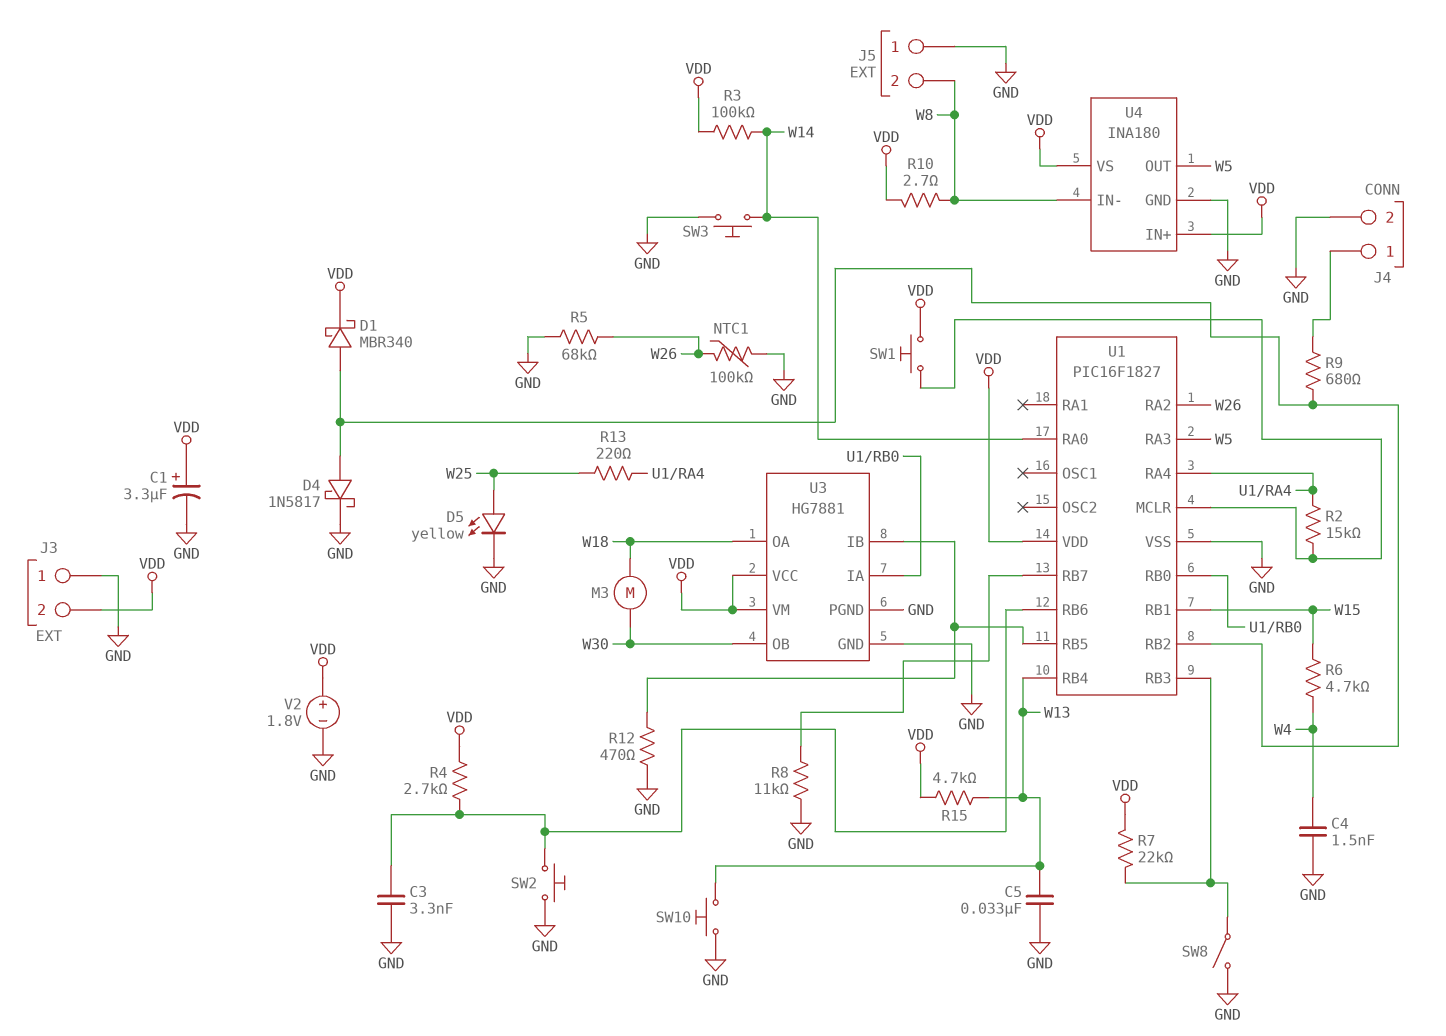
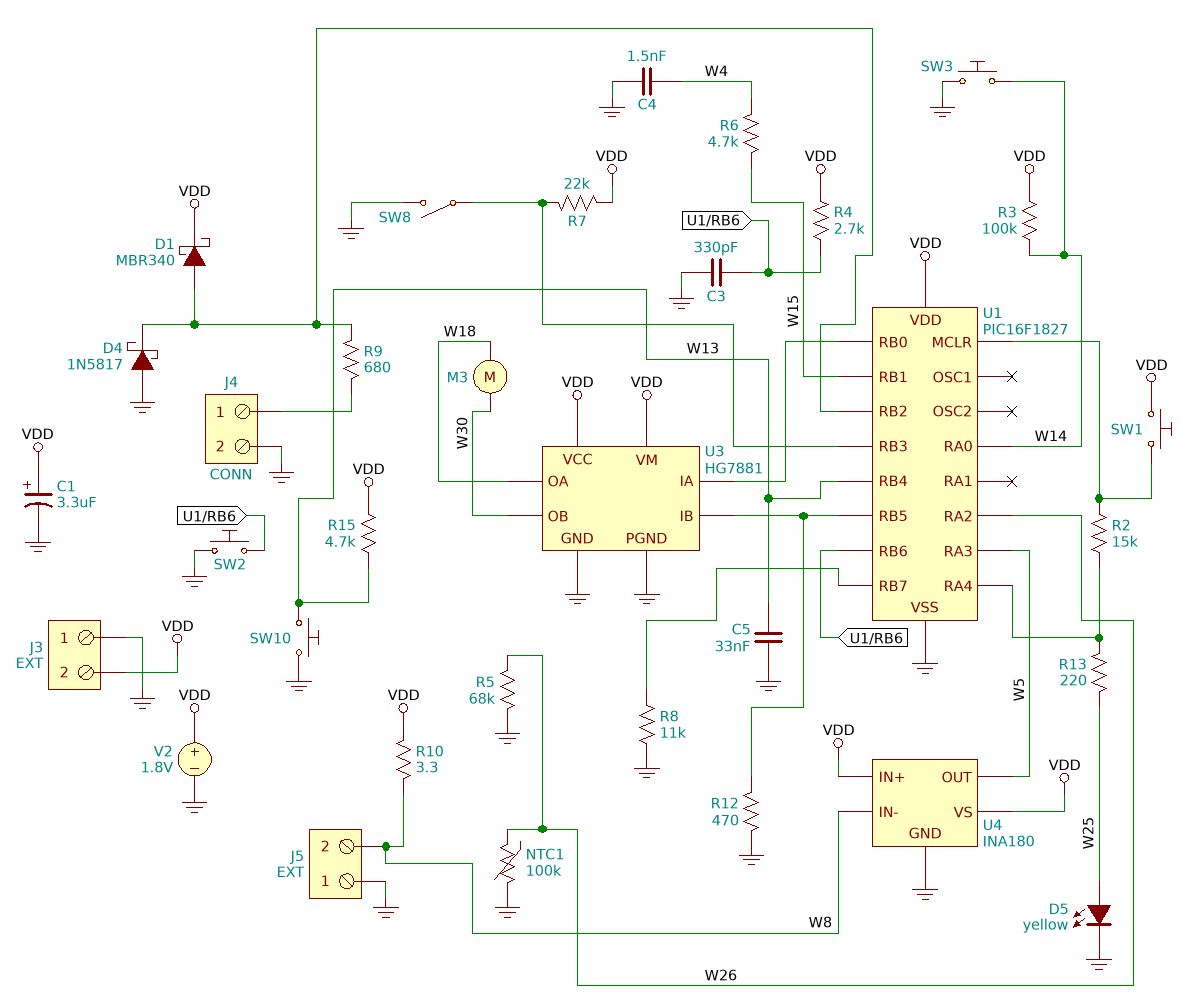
C3: 3.3nF (GND, U1/RB6) -> 330pF (GND, U1/RB6)
D4: schottky 1N5817 (A U1/RB2, K GND) -> schottky 1N5817 (A GND, K U1/RB2)
R10: 2.7 (VDD, W8) -> 3.3 (VDD, W8)

